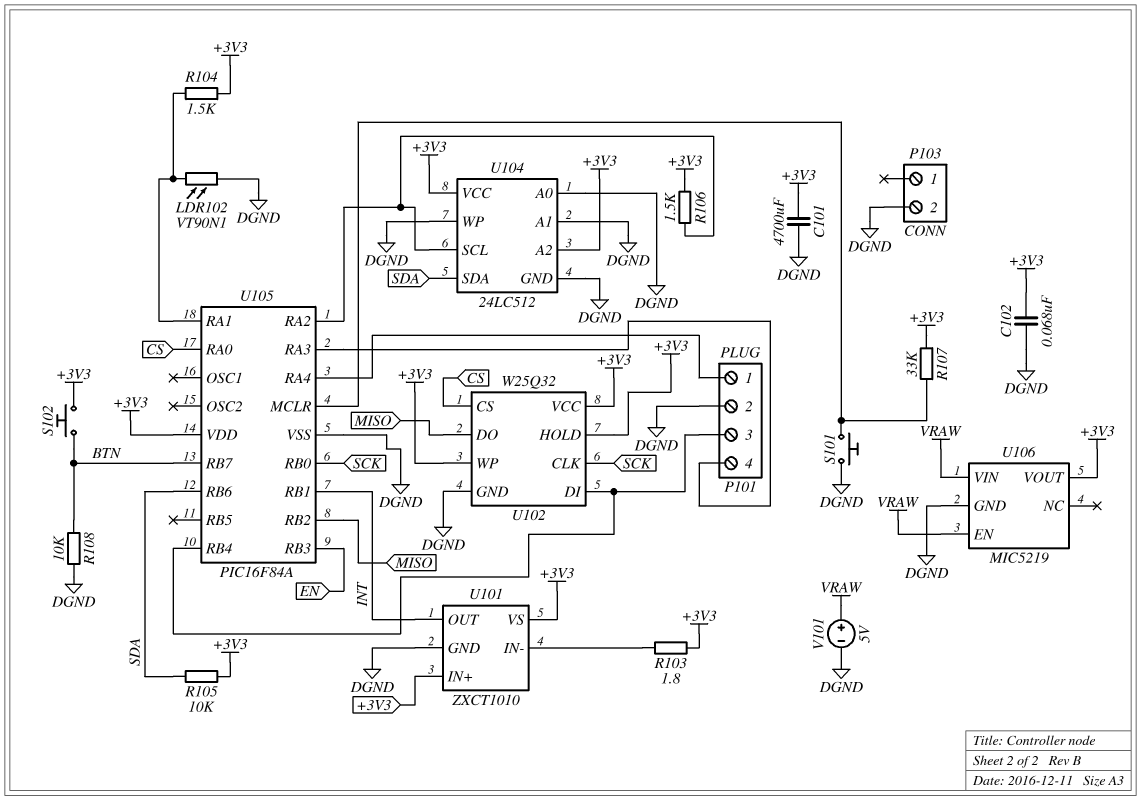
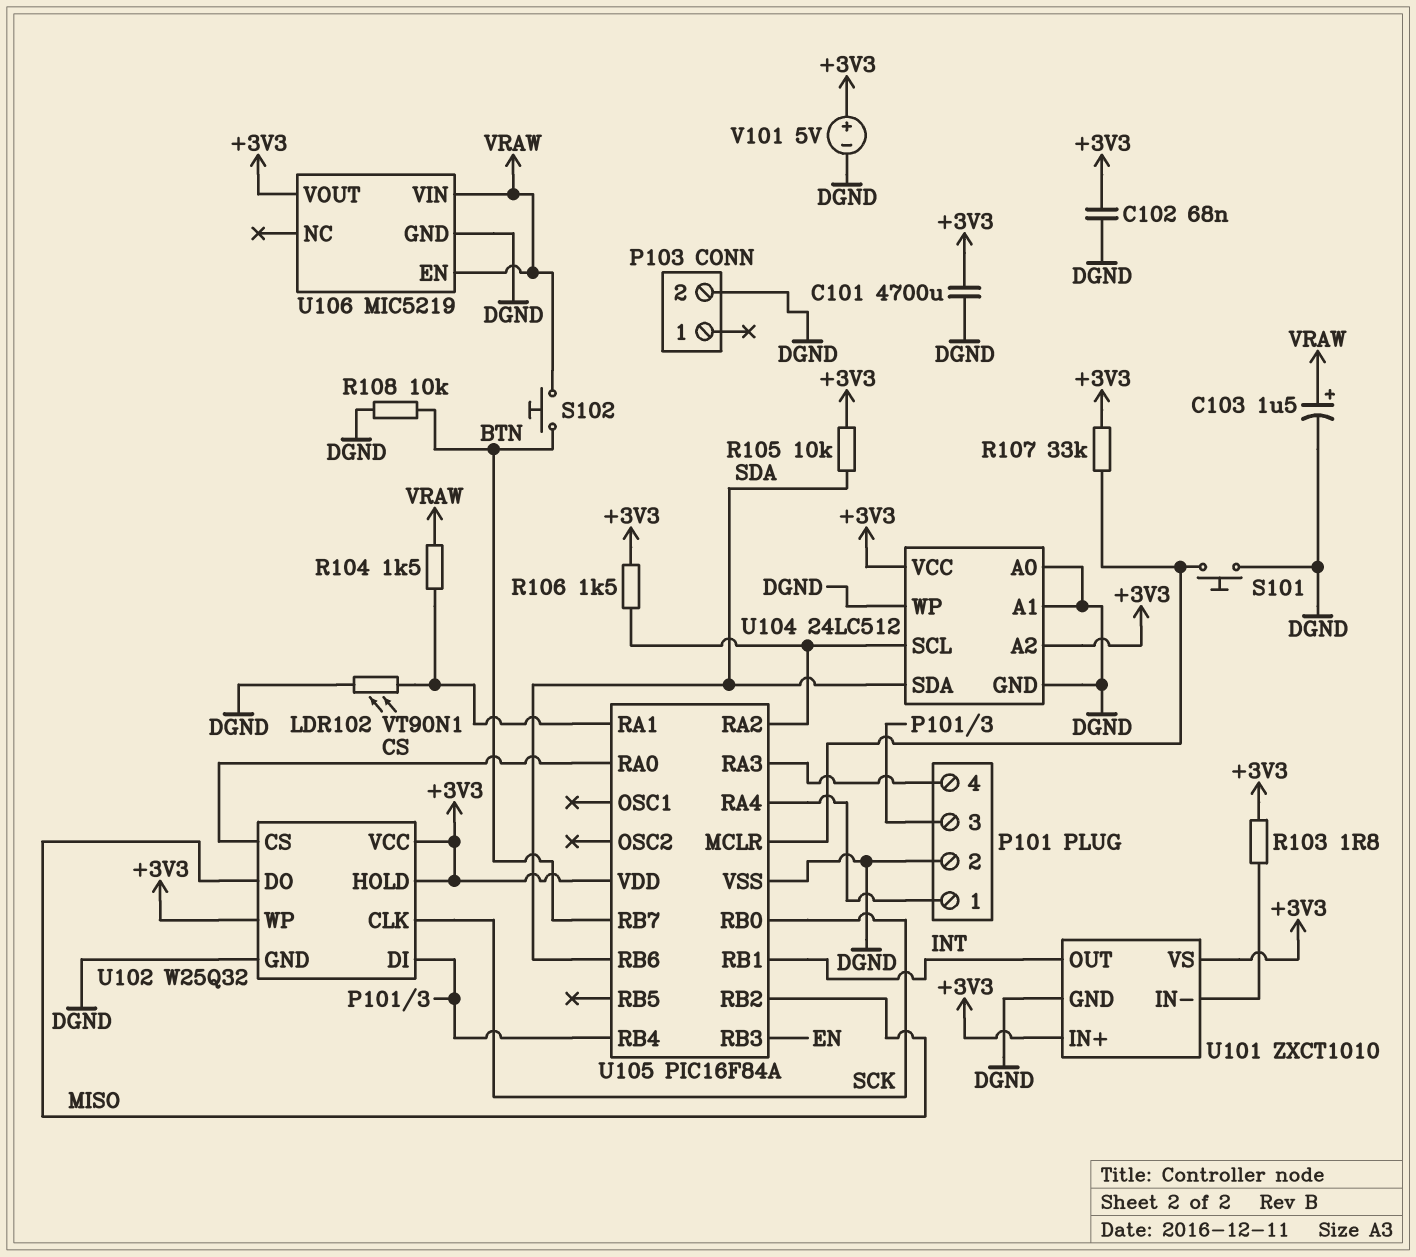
C103: none -> 1.5uF (plus VRAW, minus DGND)
R104: 1.5k (+3V3, U105/RA1) -> 1.5k (U105/RA1, VRAW)
S102: button (+3V3, BTN) -> button (BTN, VRAW)
V101: 5V (plus VRAW, minus DGND) -> 5V (plus +3V3, minus DGND)

